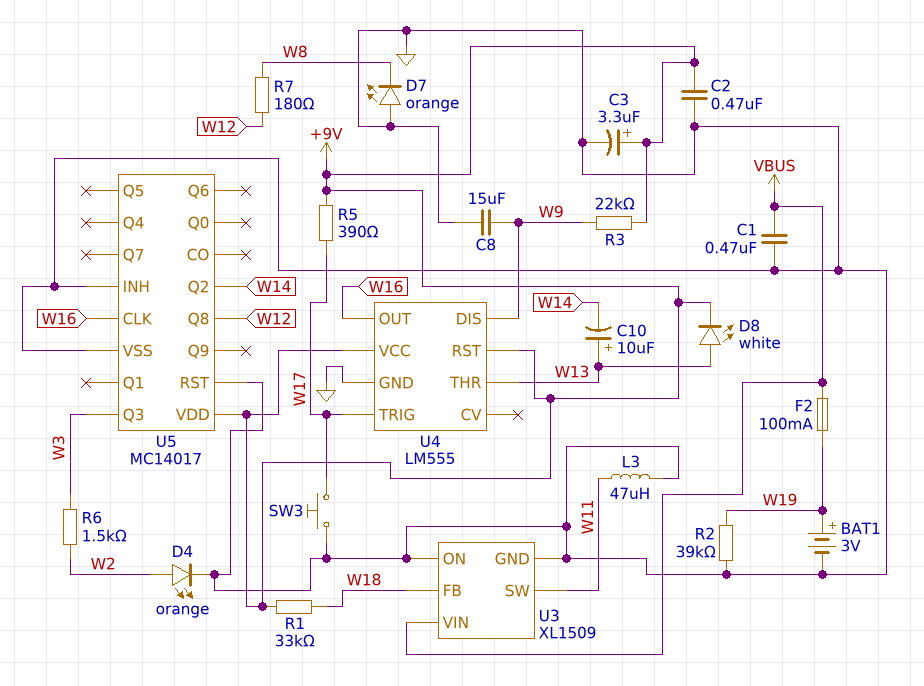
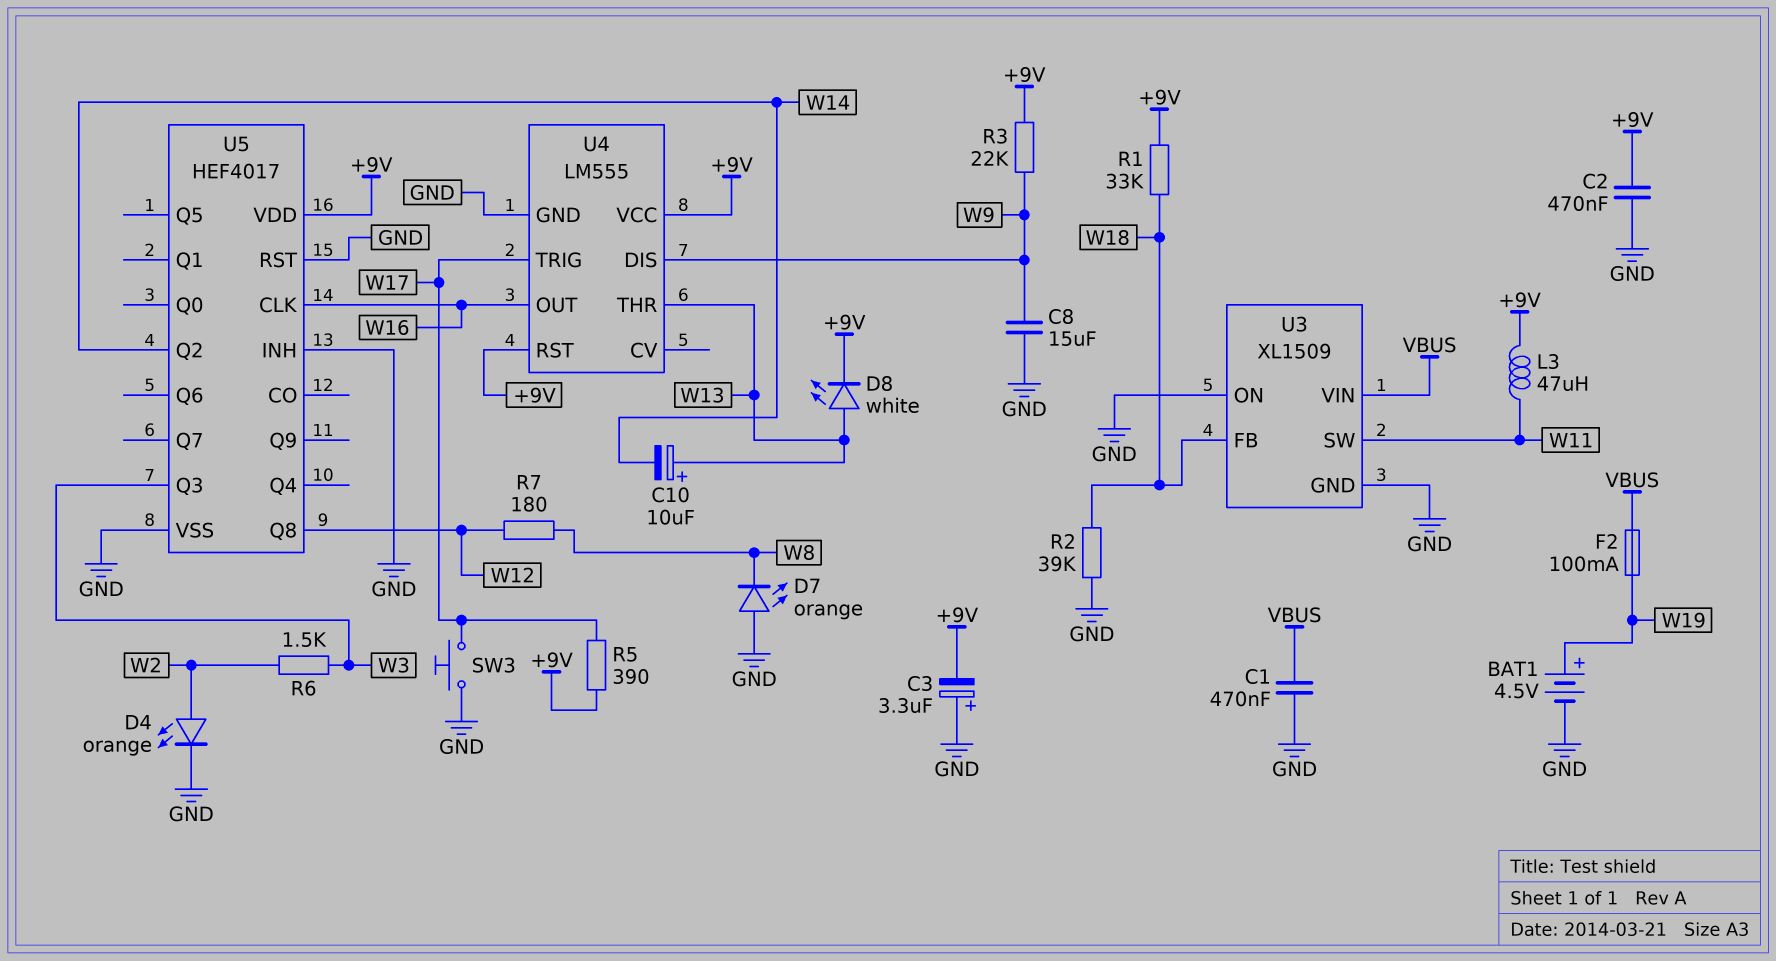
BAT1: 3V (plus W19, minus GND) -> 4.5V (plus W19, minus GND)
C3: 3.3uF (plus +9V, minus GND) -> 3.3uF (plus GND, minus +9V)
L3: 47uH (GND, W11) -> 47uH (+9V, W11)
R2: 39k (GND, W19) -> 39k (GND, W18)
U5: MC14017 -> HEF4017

